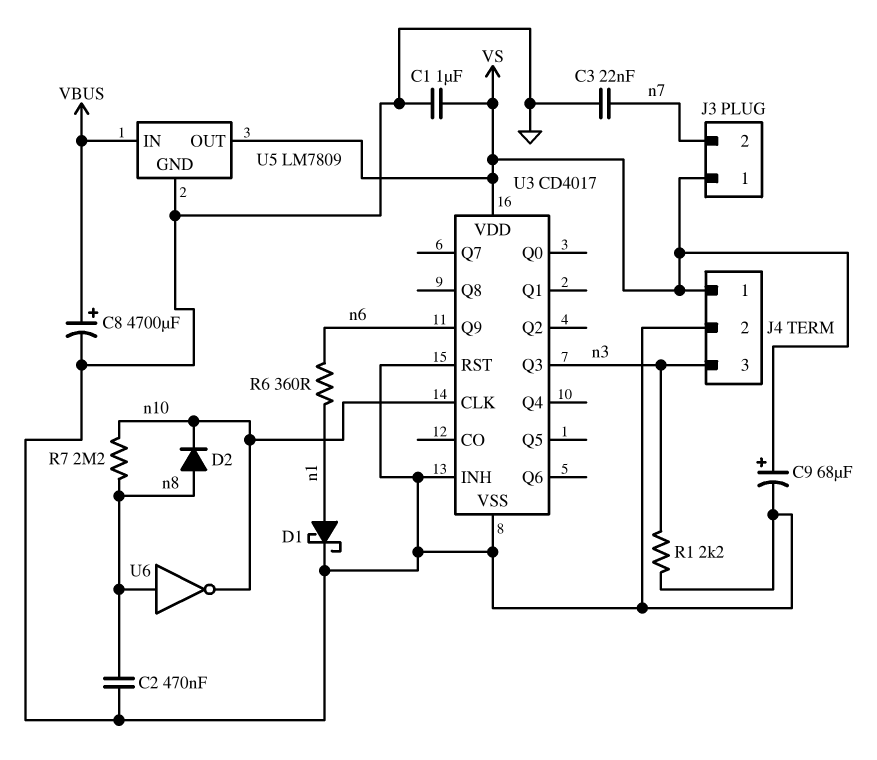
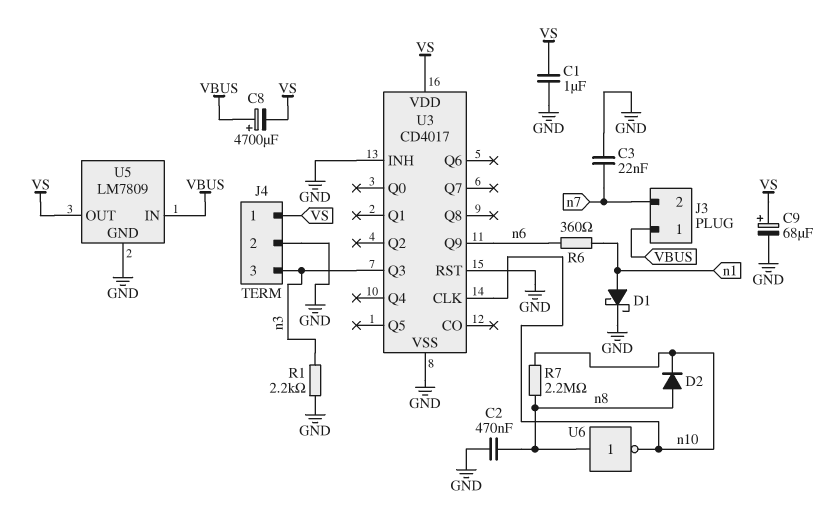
C8: 4700uF (plus VBUS, minus GND) -> 4700uF (plus VBUS, minus VS)
J3 pin 1: VS -> VBUS

